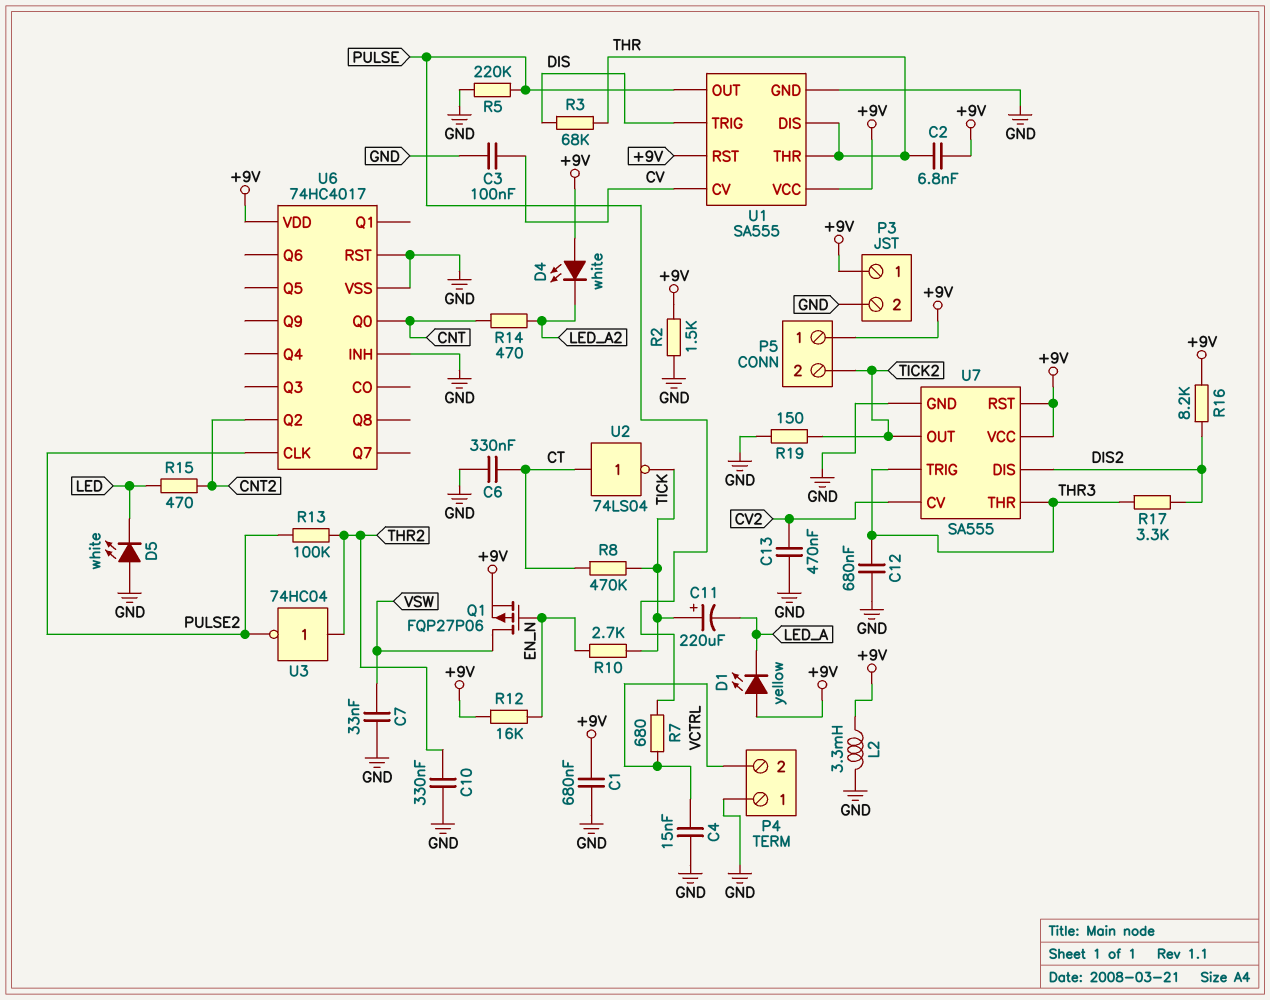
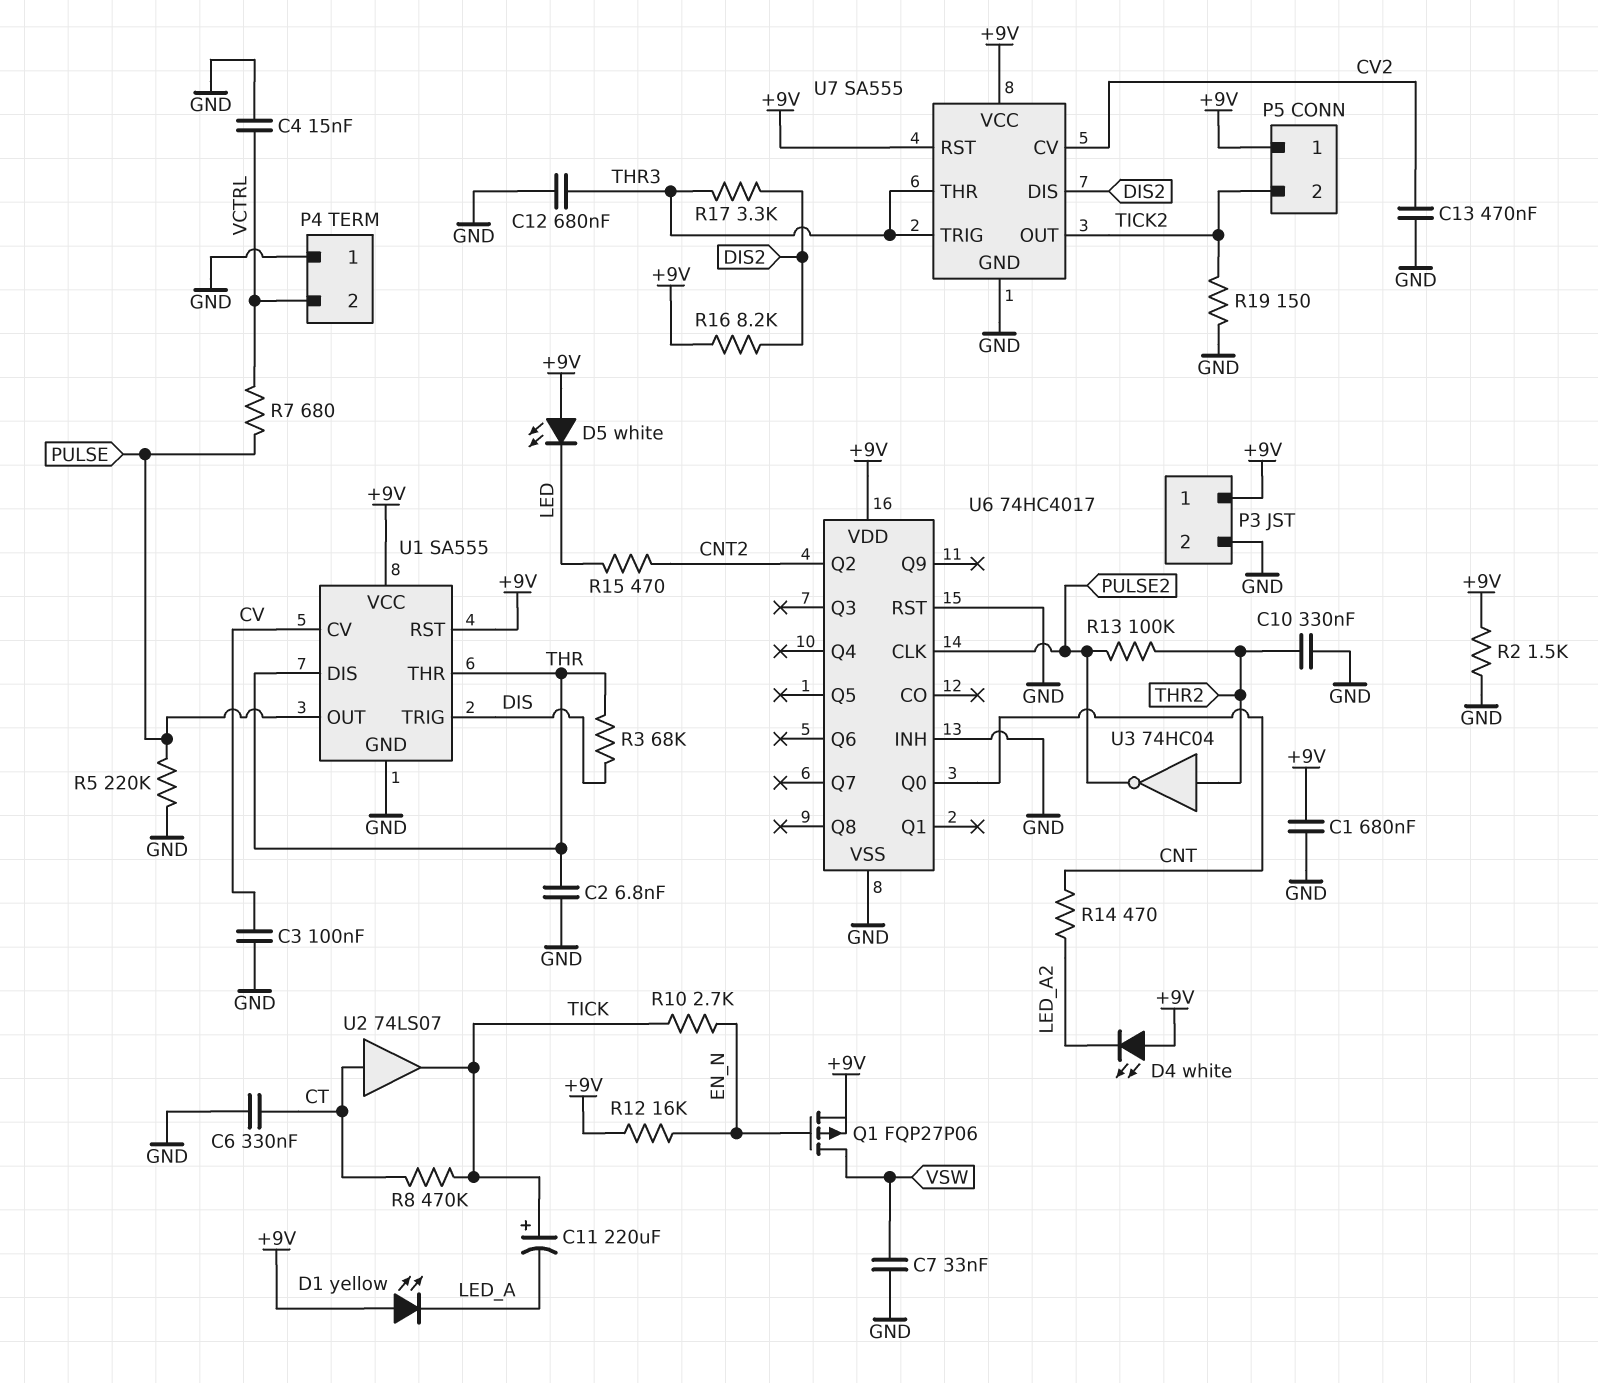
C2: 6.8nF (+9V, THR) -> 6.8nF (GND, THR)
D5: LED white (A GND, K LED) -> LED white (A +9V, K LED)
L2: 3.3mH (+9V, GND) -> none
U2: NOT 74LS04 (in CT, out TICK) -> buffer 74LS07 (in CT, out TICK)

